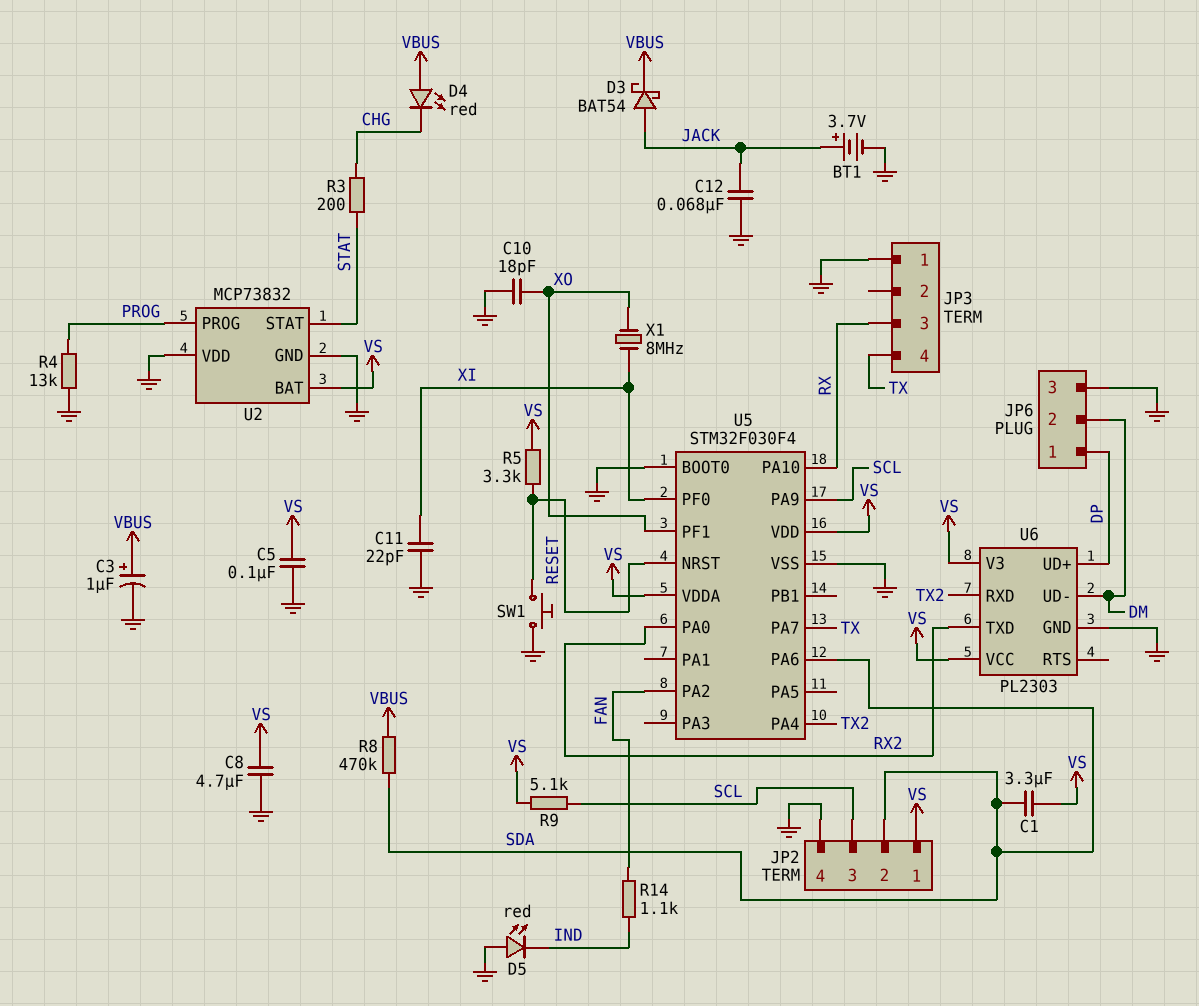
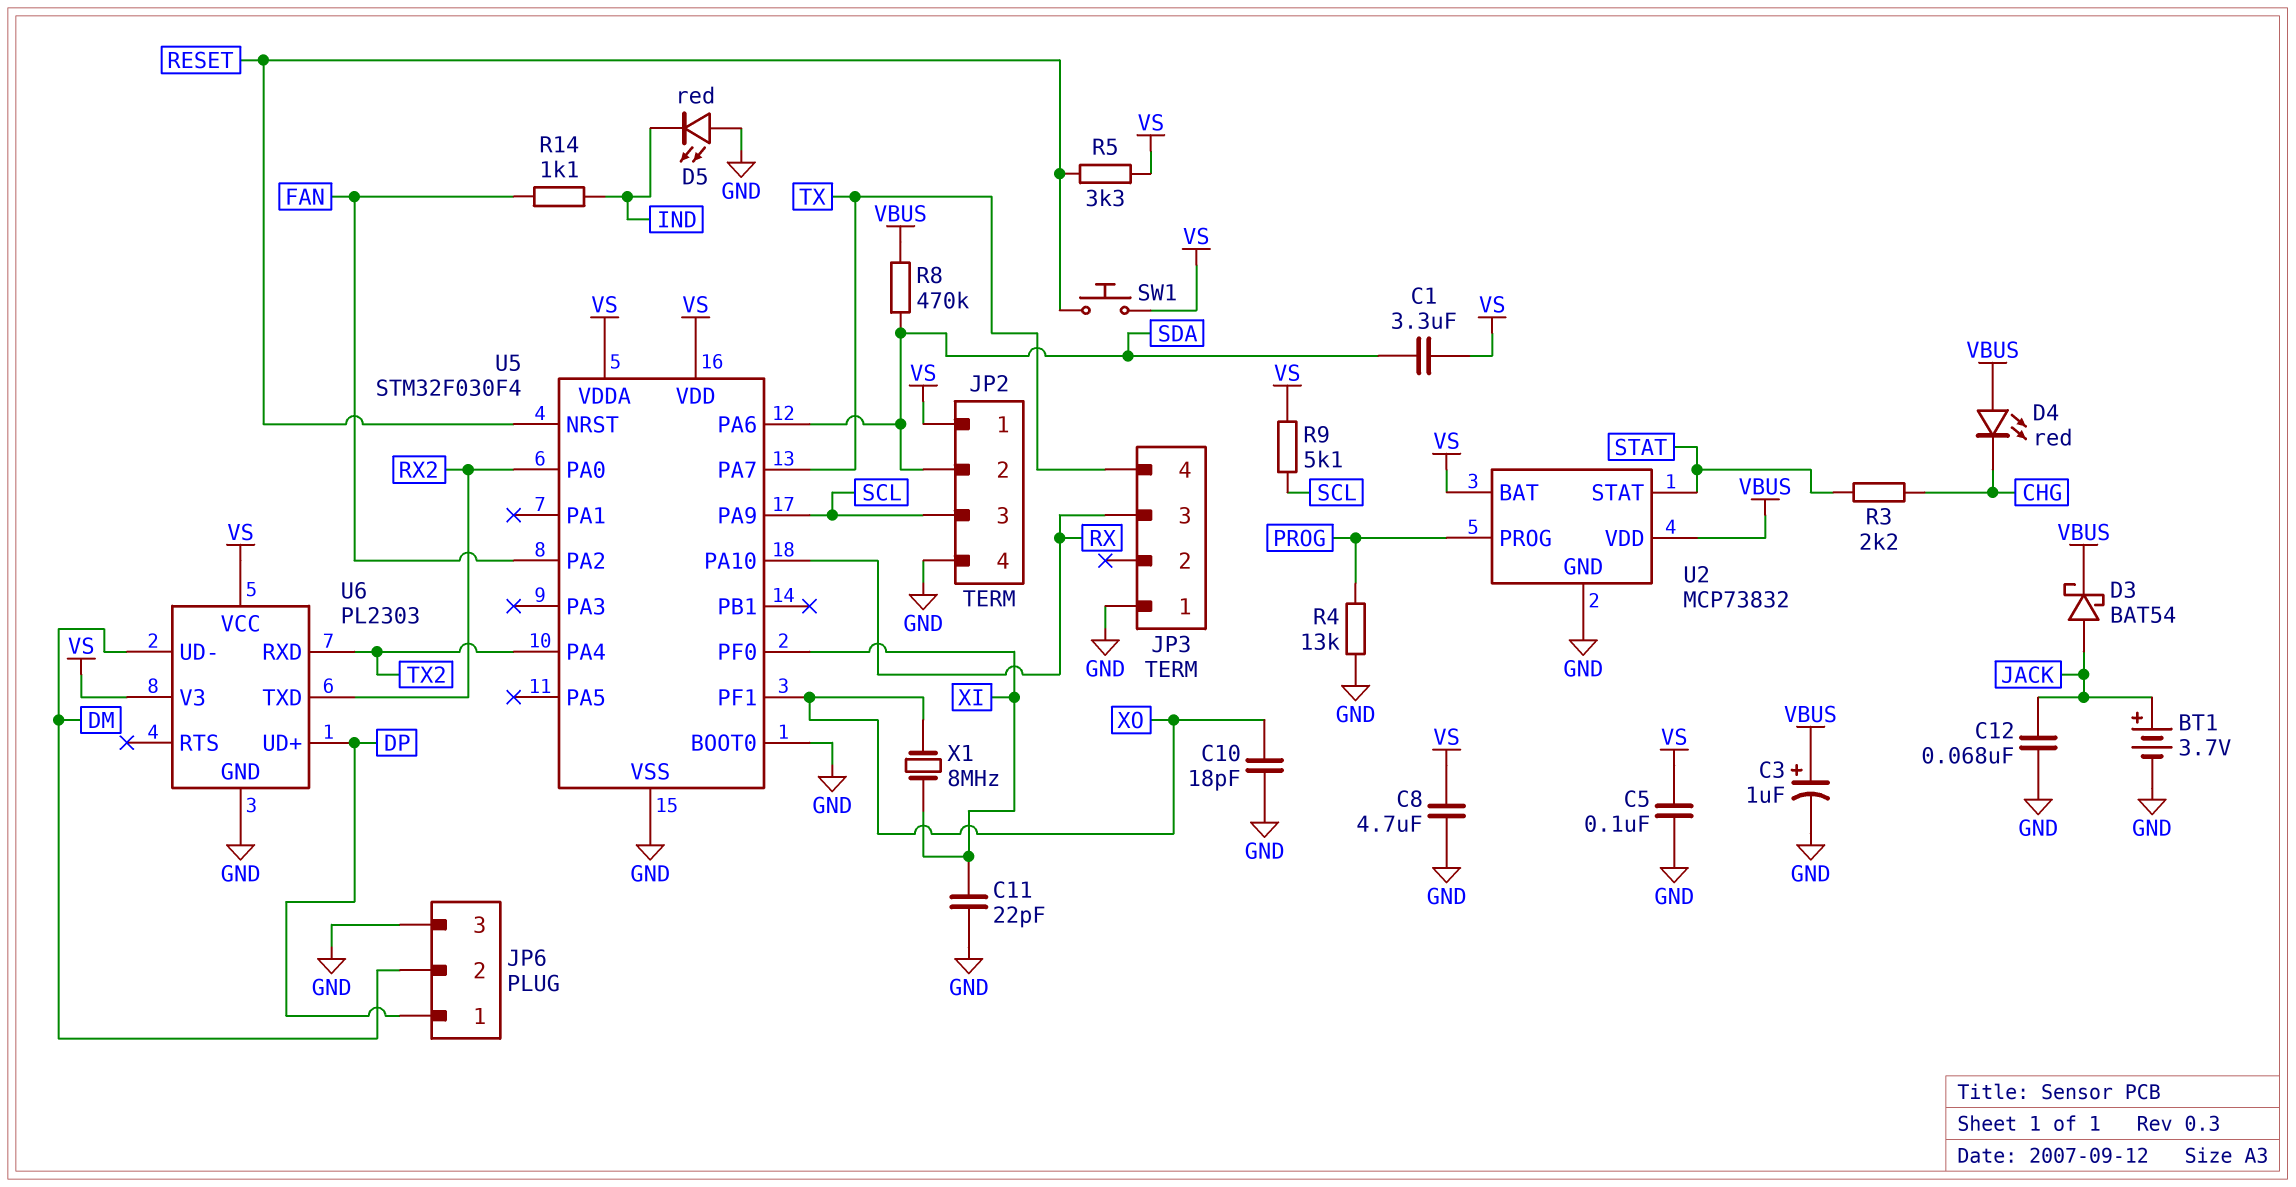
R3: 200 (CHG, STAT) -> 2.2k (CHG, STAT)
SW1: button (GND, RESET) -> button (RESET, VS)
U2 pin VDD: GND -> VBUS

